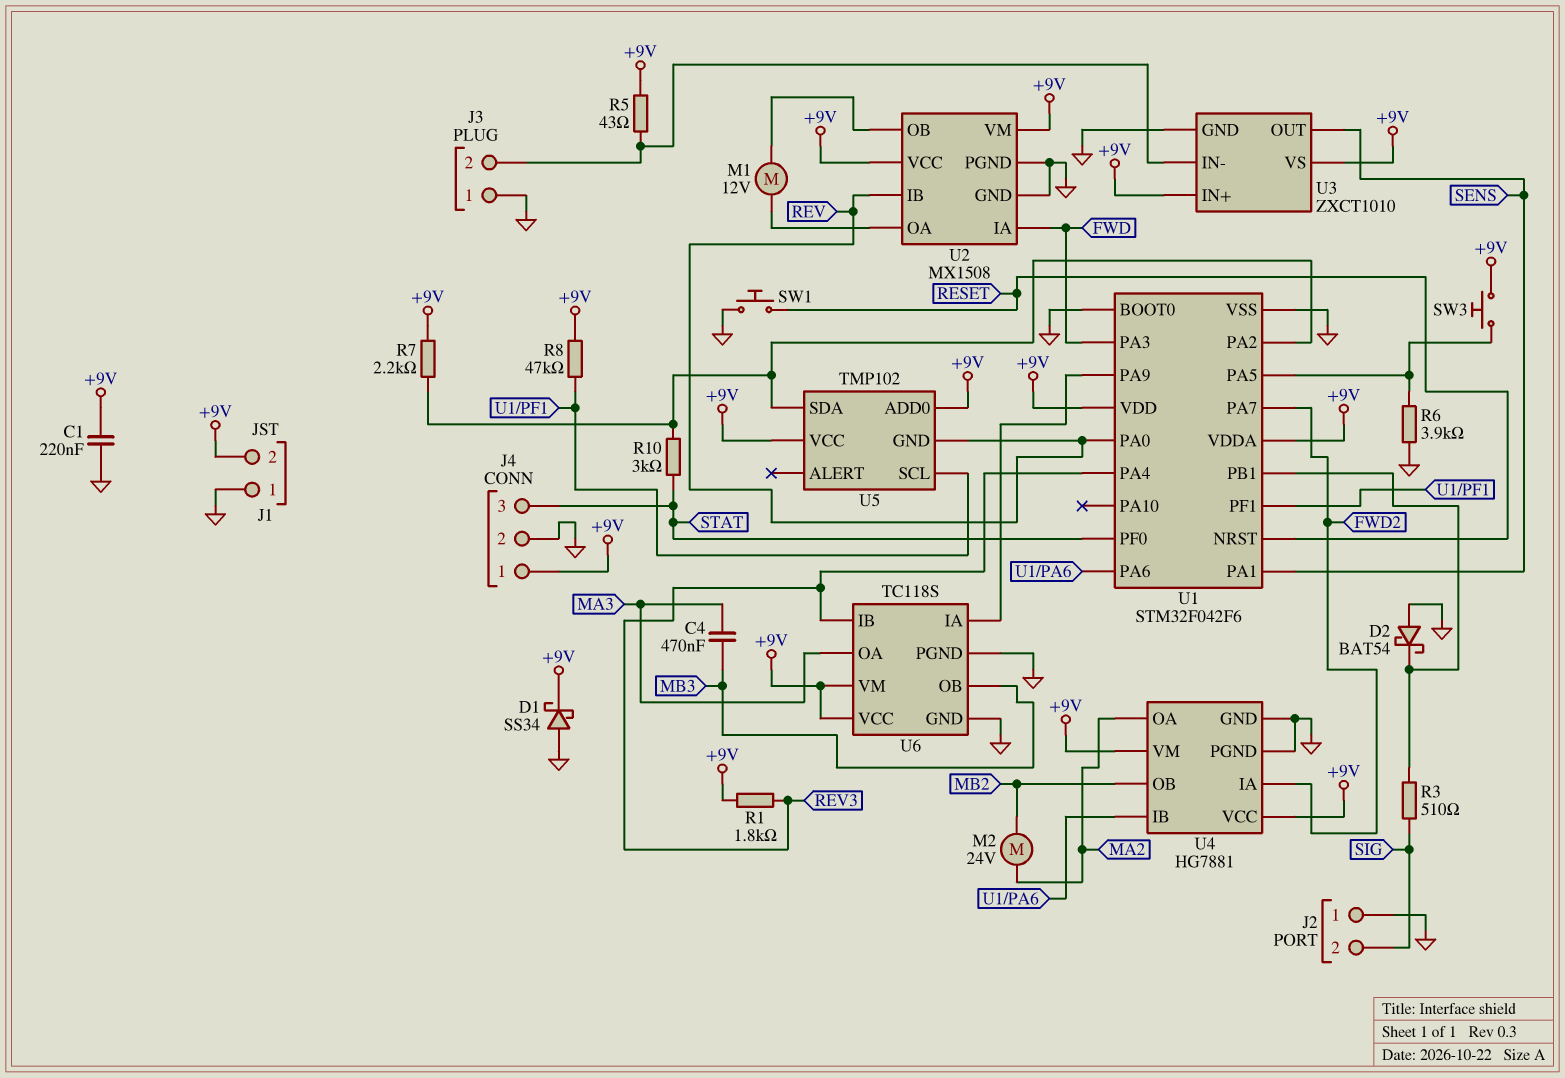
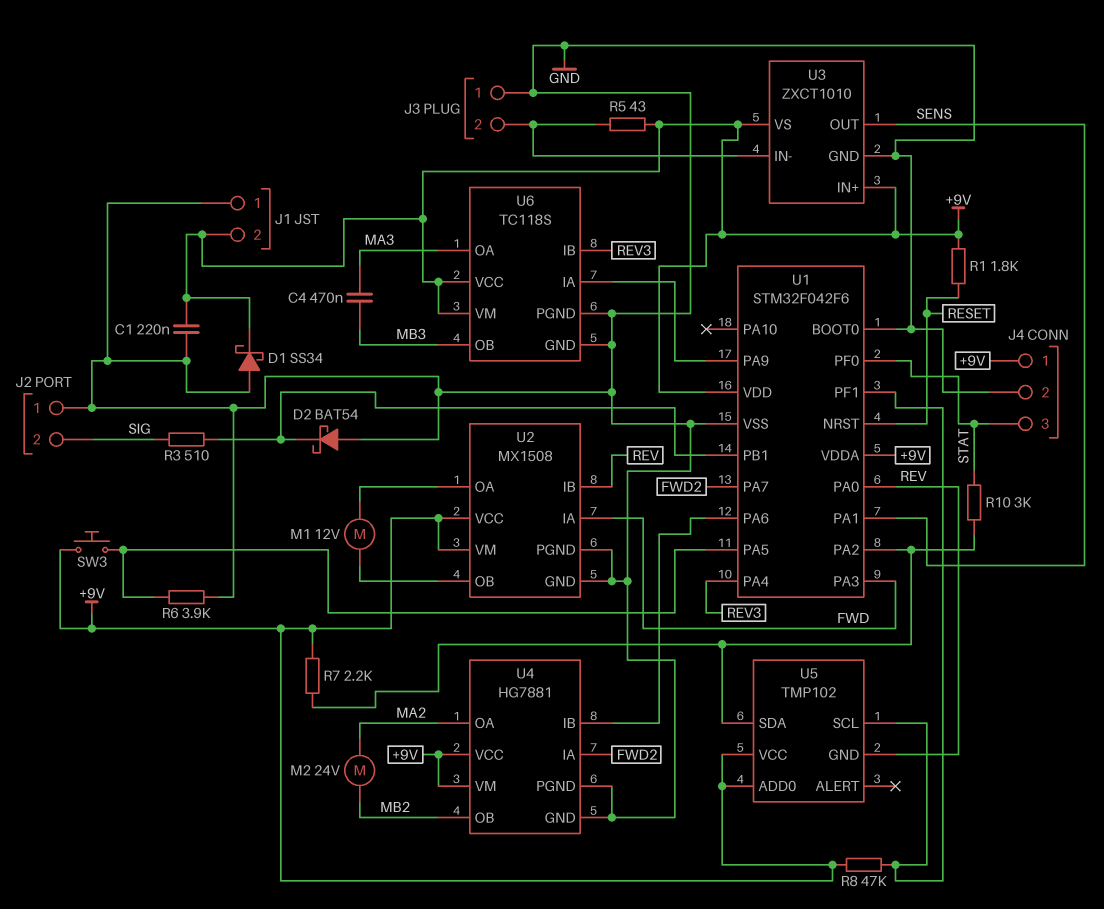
R1: 1.8k (+9V, REV3) -> 1.8k (+9V, RESET)
SW1: button (GND, RESET) -> none

